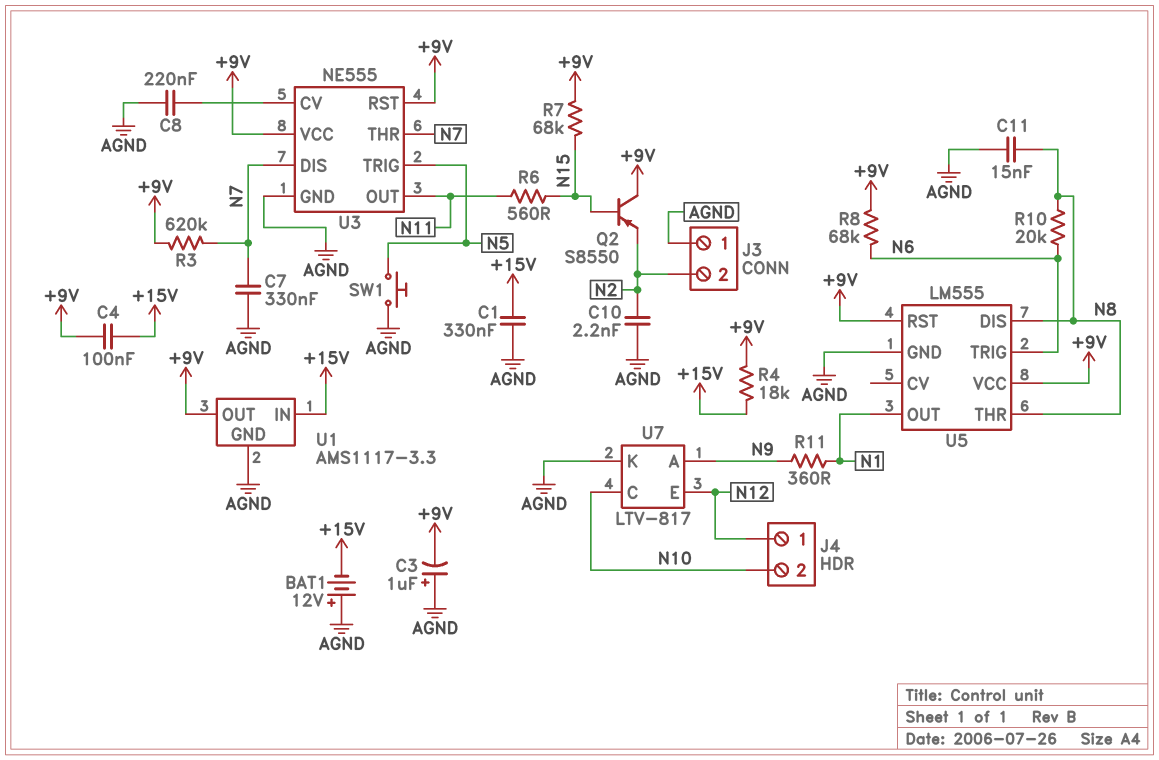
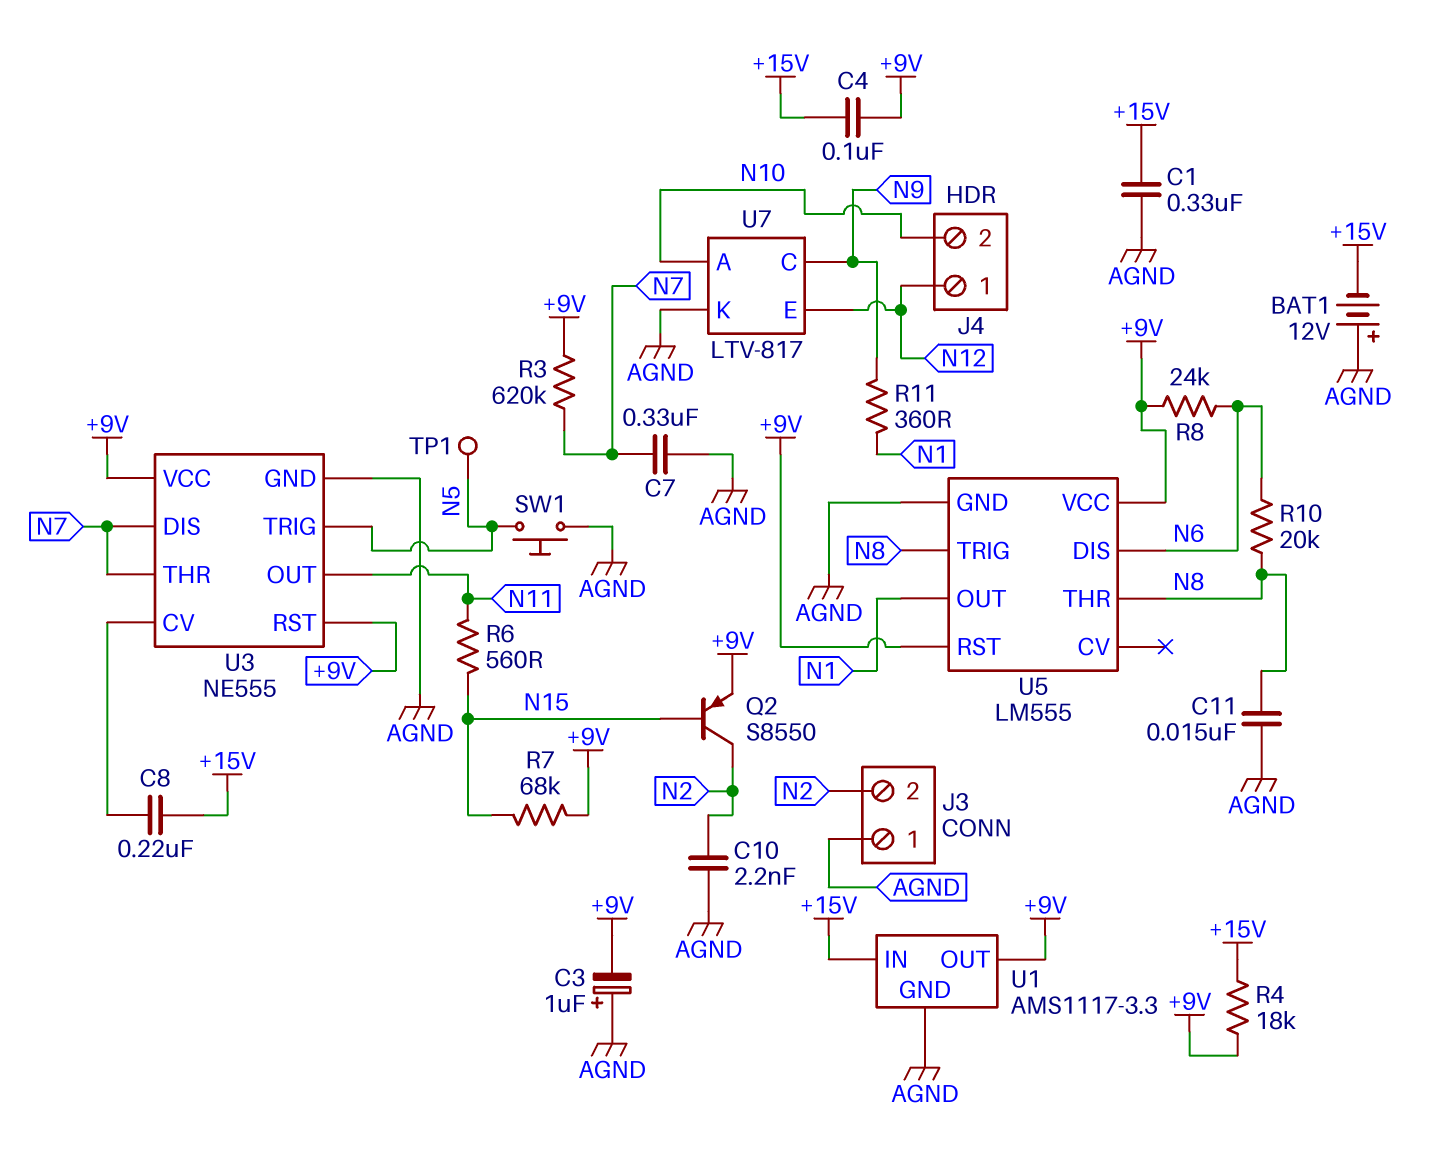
C8: 220nF (AGND, U3/CV) -> 220nF (+15V, U3/CV)
Q2: PNP S8550 (B N15, C +9V, E N2) -> PNP S8550 (B N15, C N2, E +9V)
R8: 68k (+9V, N6) -> 24k (+9V, N6)
TP1: none -> test point (N5)
U5 pin DIS: N8 -> N6
U5 pin TRIG: N6 -> N8
U7 pin A: N9 -> N10
U7 pin C: N10 -> N9

